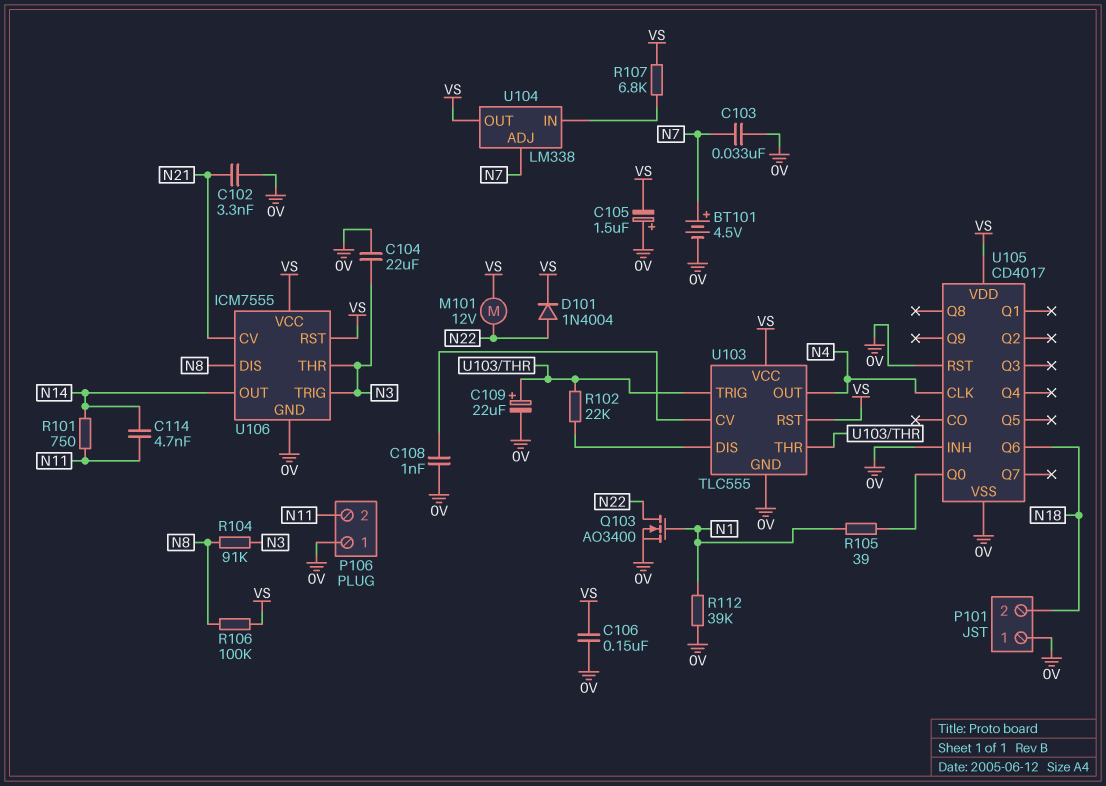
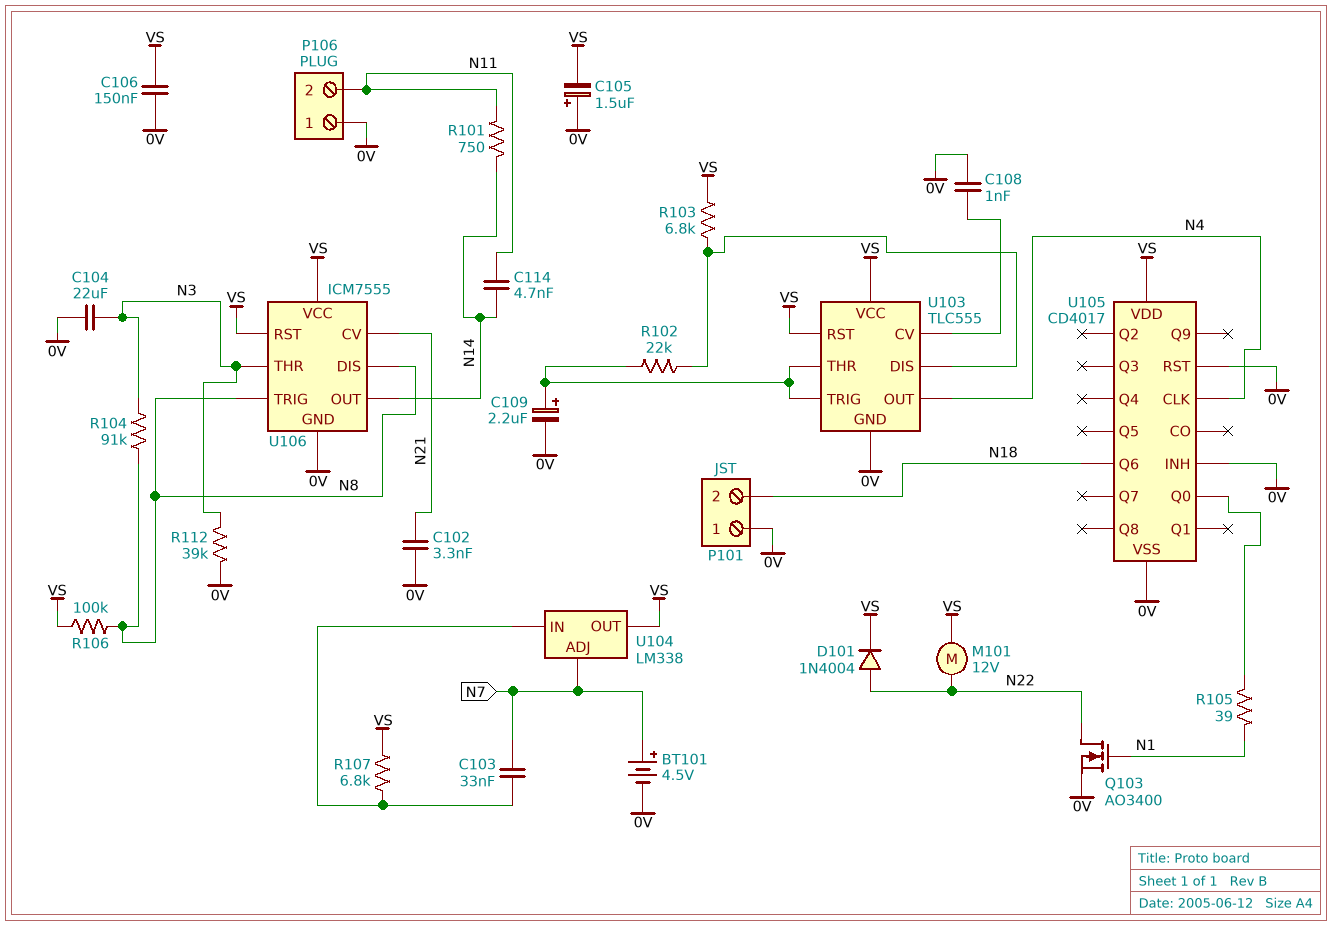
C103: 33nF (0V, N7) -> 33nF (N7, U104/IN)
C109: 22uF (plus U103/THR, minus 0V) -> 2.2uF (plus U103/THR, minus 0V)
R103: none -> 6.8k (U103/DIS, VS)
R112: 39k (0V, N1) -> 39k (0V, N3)
U106 pin TRIG: N3 -> N8

